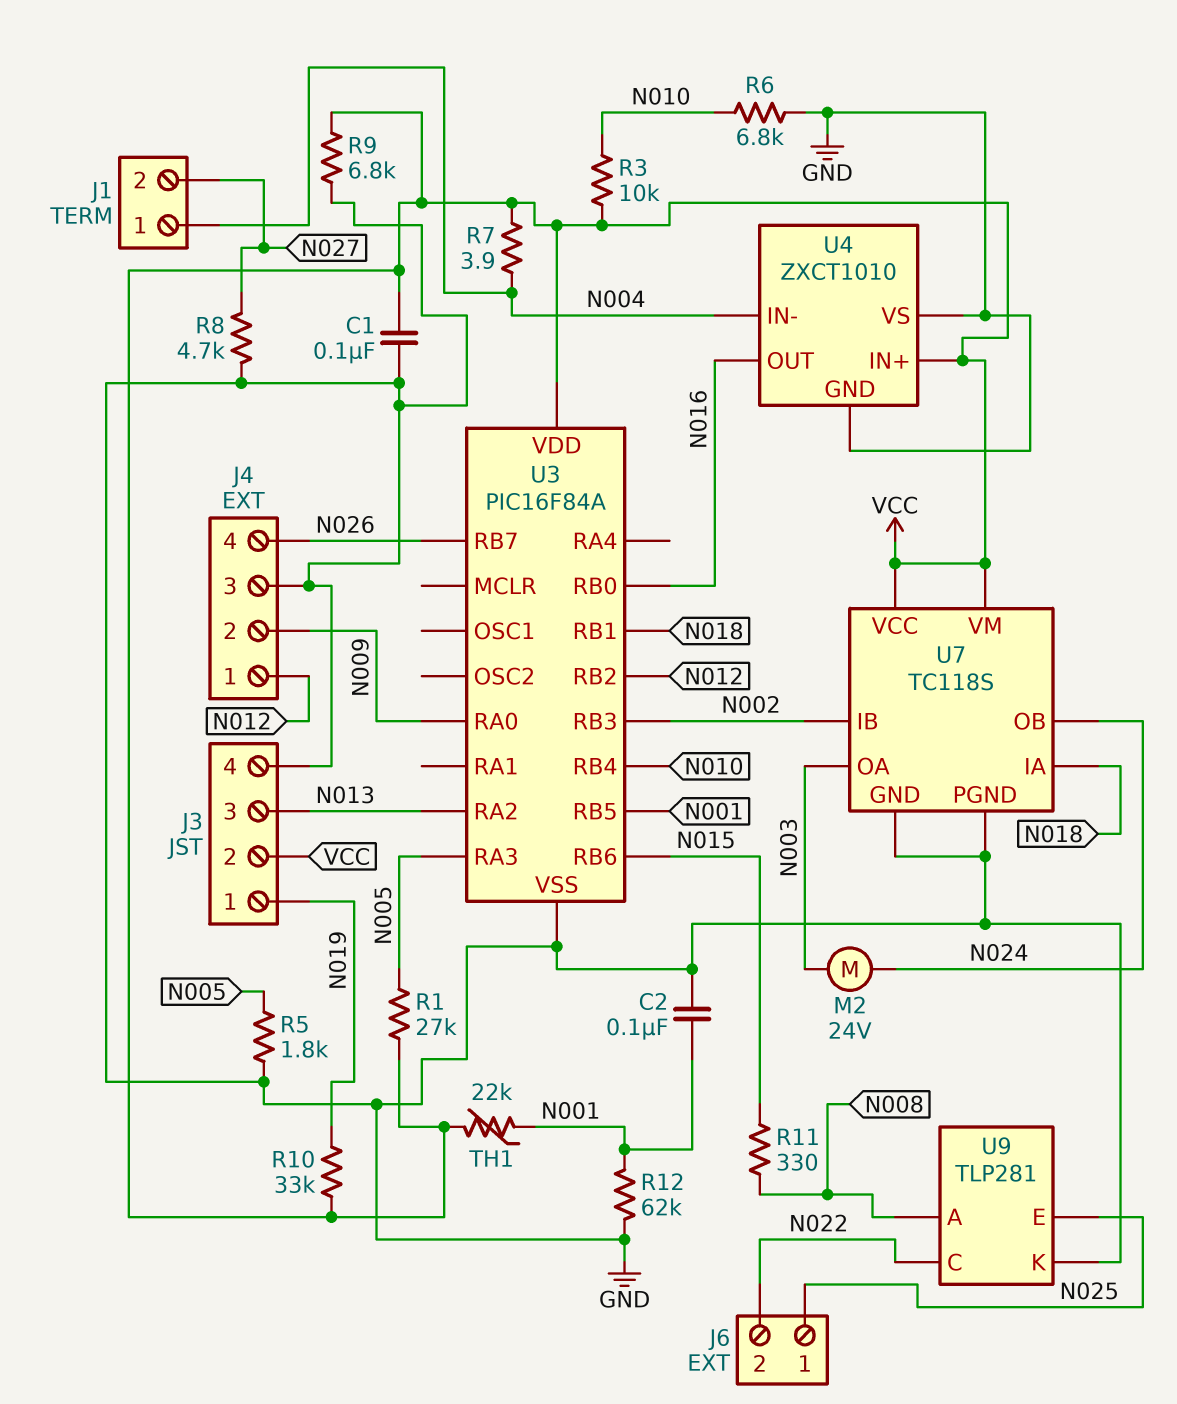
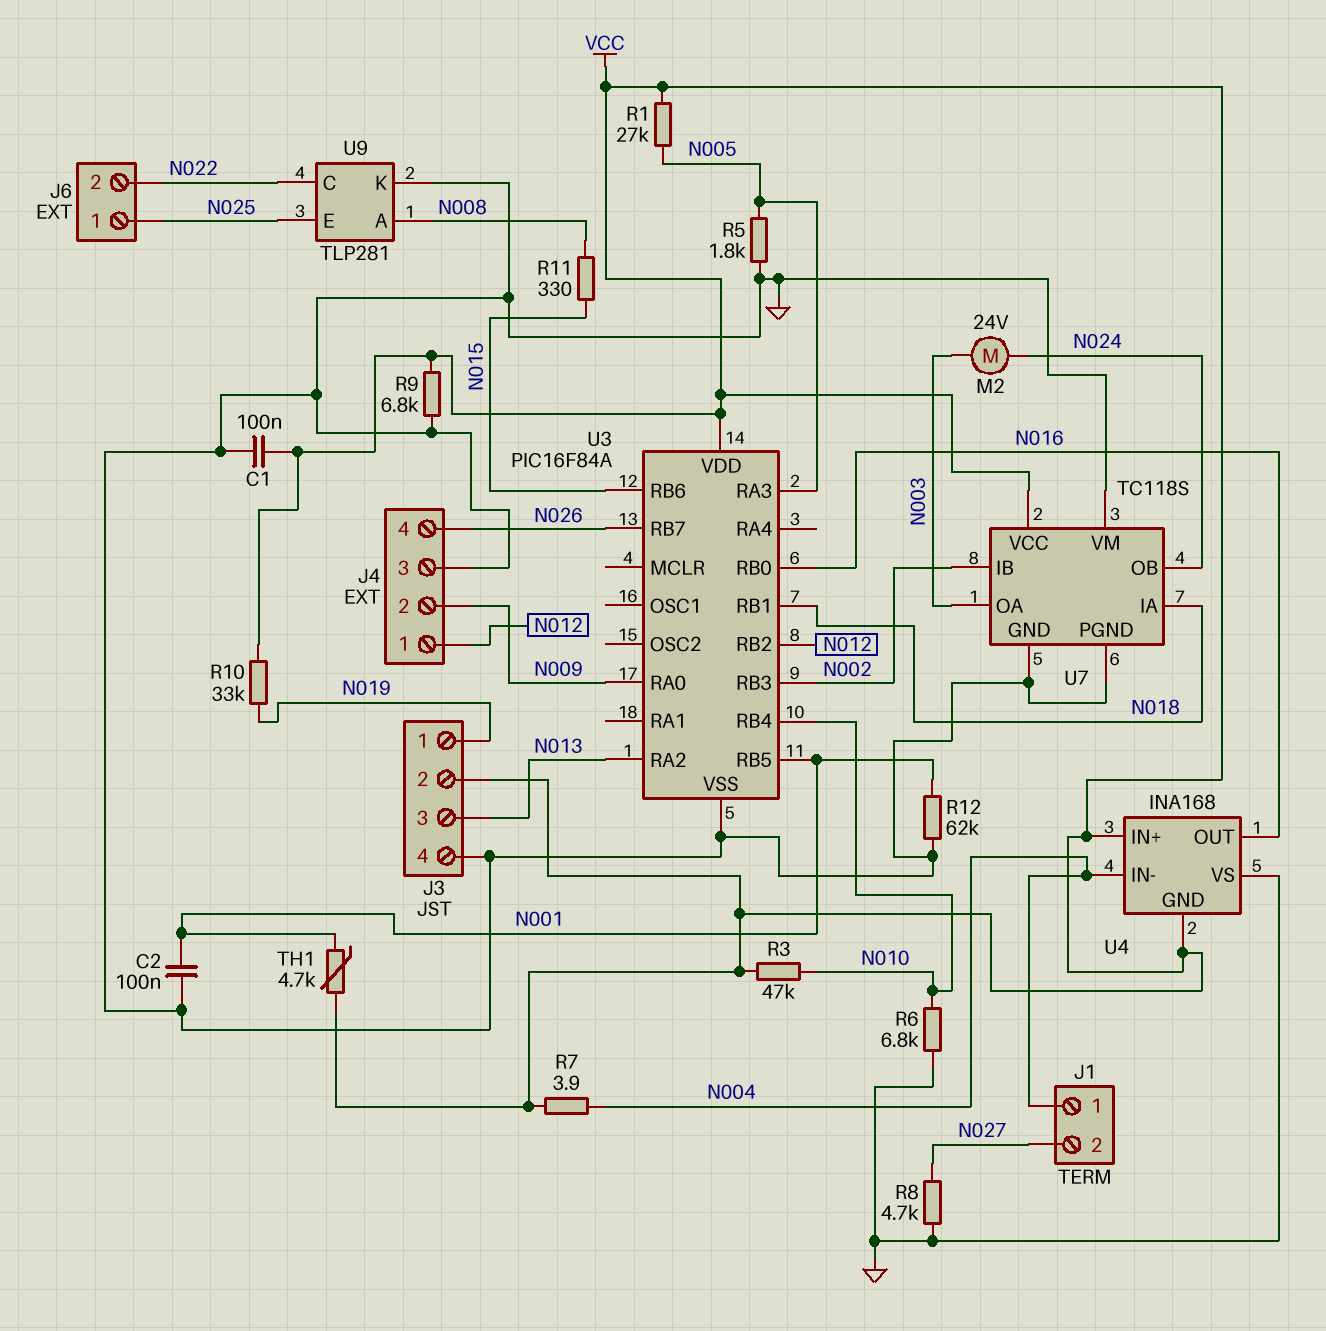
R3: 10k (N010, VCC) -> 47k (N010, VCC)
TH1: 22k (N001, VCC) -> 4.7k (N001, VCC)
U4: ZXCT1010 -> INA168
U4 pin GND: GND -> VCC
U7 pin VM: VCC -> GND

